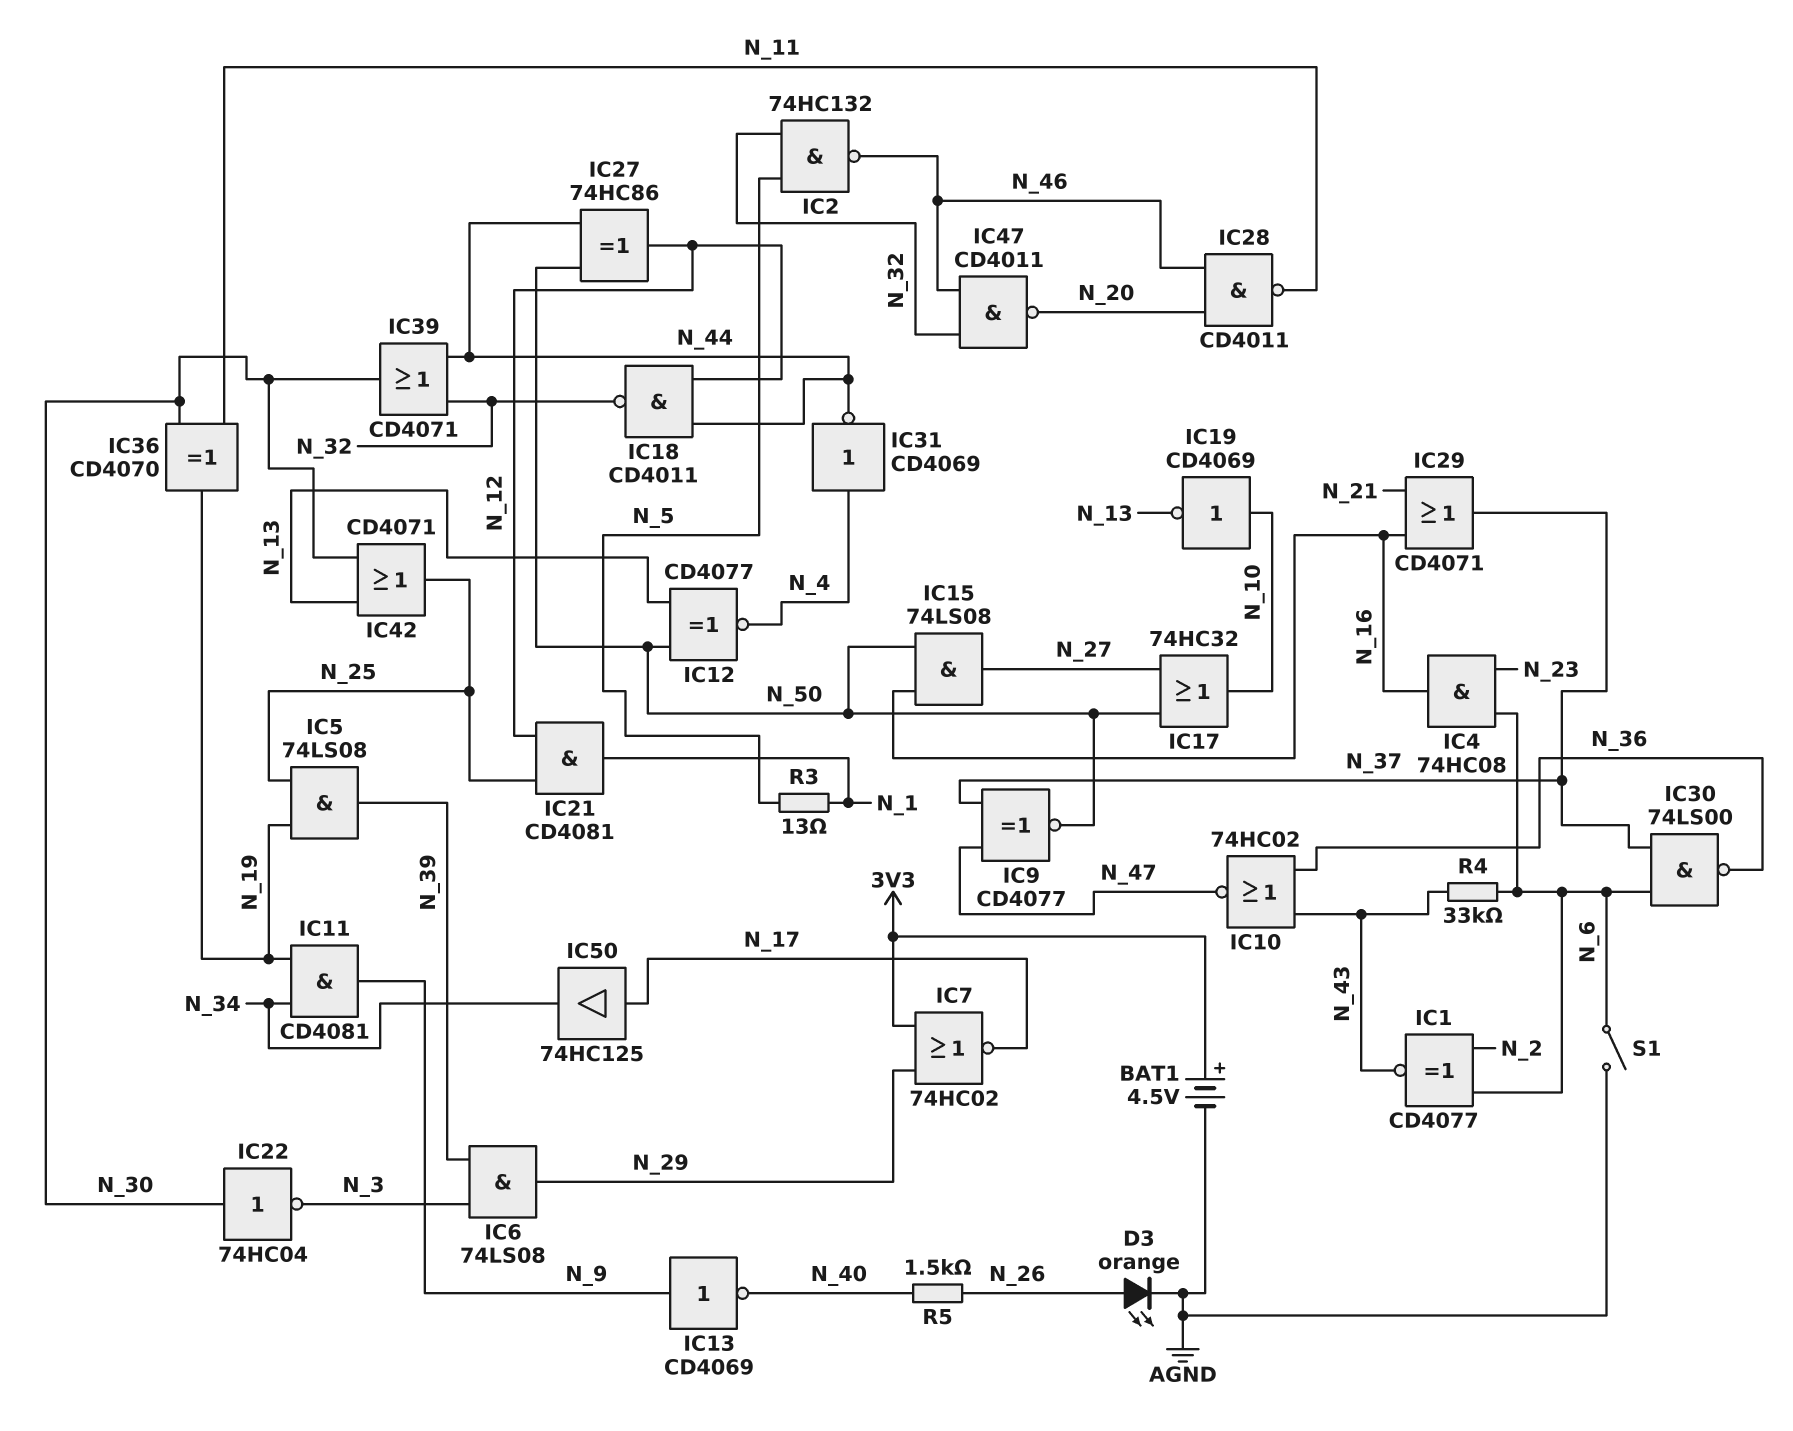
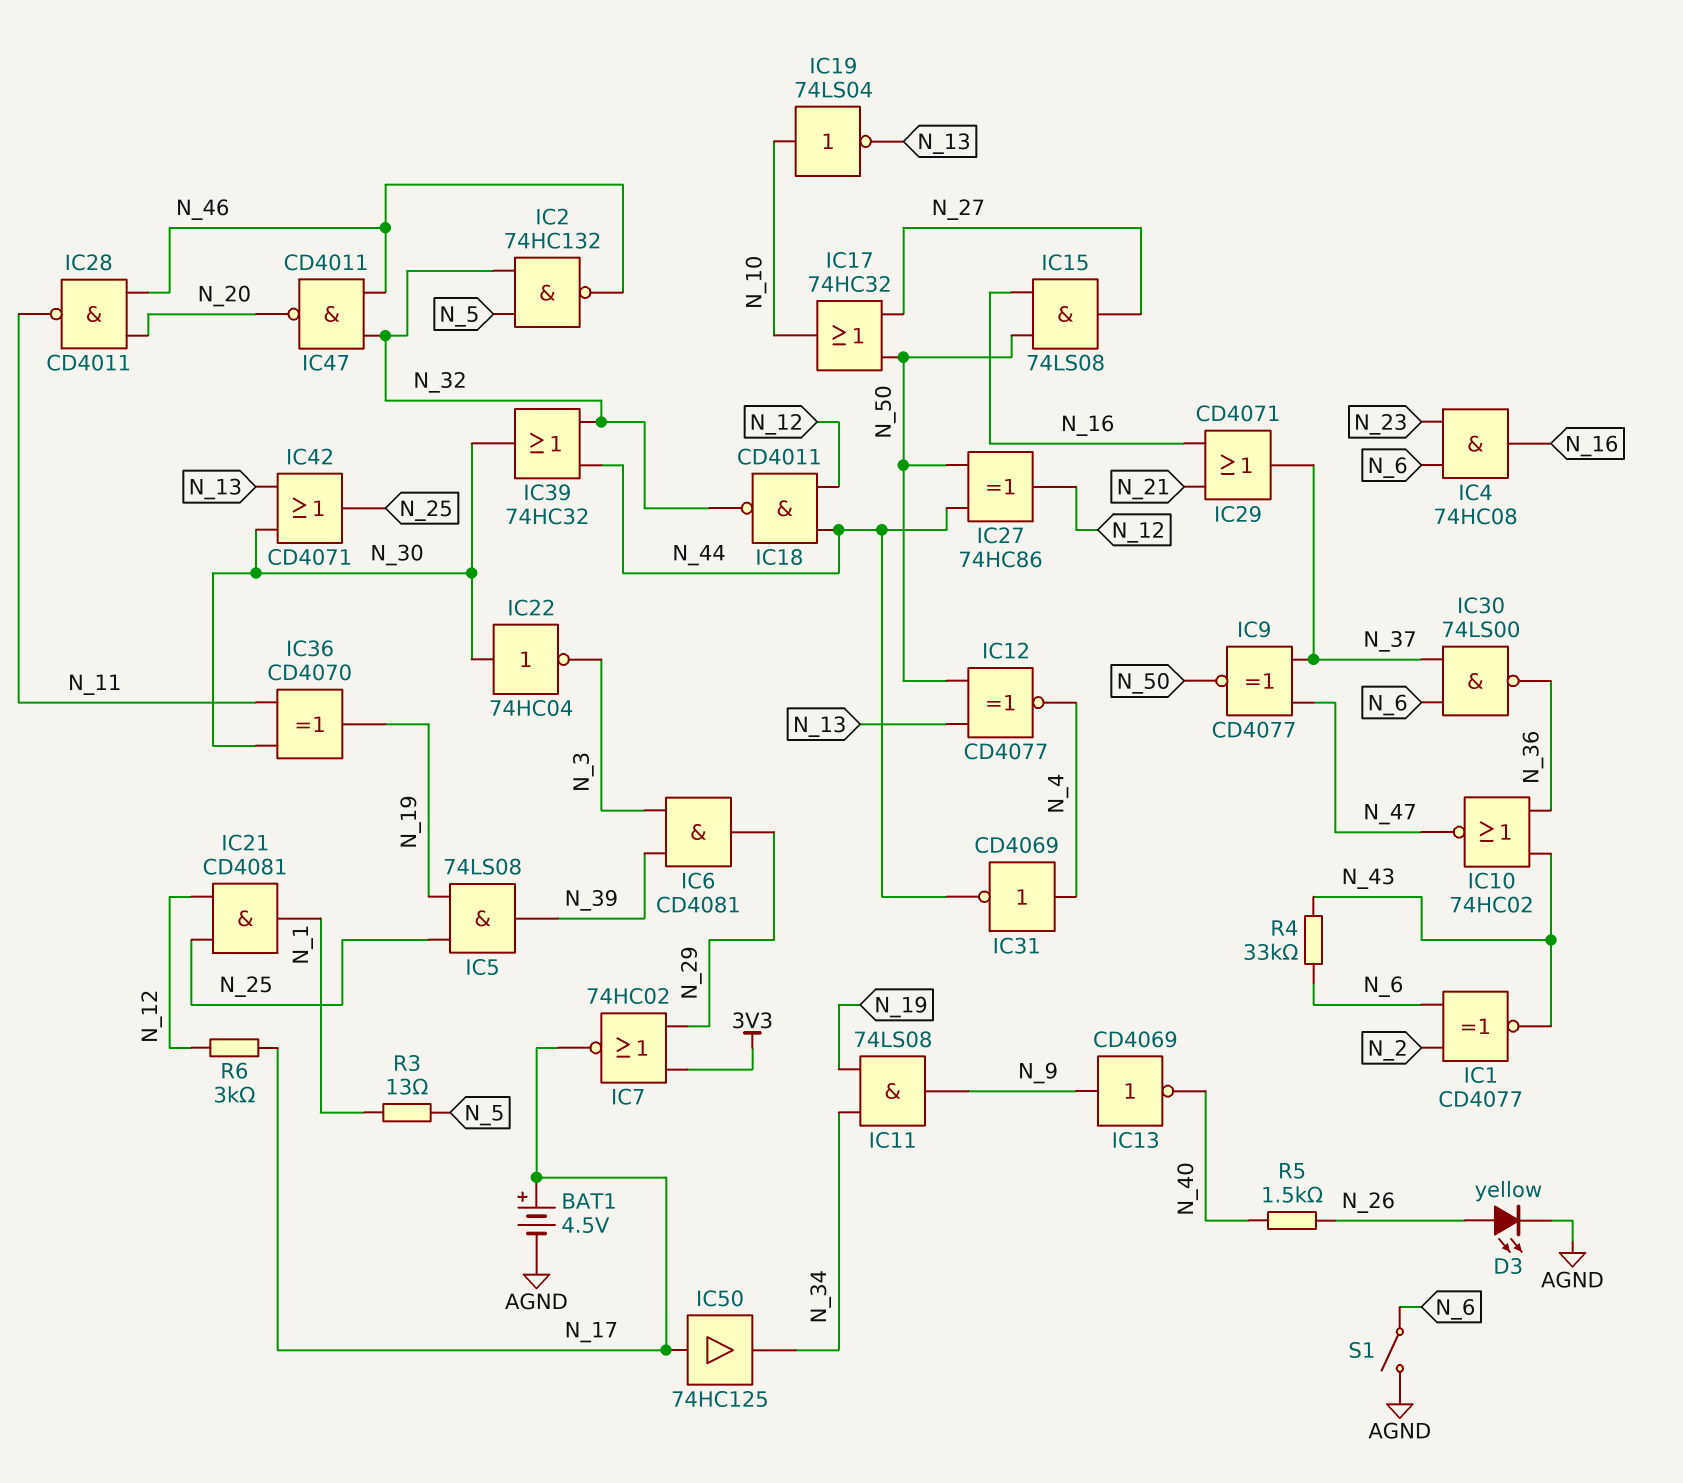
BAT1: 4.5V (plus 3V3, minus AGND) -> 4.5V (plus N_17, minus AGND)
D3: LED orange (A N_26, K AGND) -> LED yellow (A N_26, K AGND)
IC6: AND 74LS08 (in N_3, in N_39, out N_29) -> AND CD4081 (in N_3, in N_39, out N_29)
IC11: AND CD4081 (in N_19, in N_34, out N_9) -> AND 74LS08 (in N_19, in N_34, out N_9)
IC19: NOT CD4069 (in N_10, out N_13) -> NOT 74LS04 (in N_10, out N_13)
IC39: OR CD4071 (in N_32, in N_44, out N_30) -> OR 74HC32 (in N_32, in N_44, out N_30)
R6: none -> 3k (N_12, N_17)

